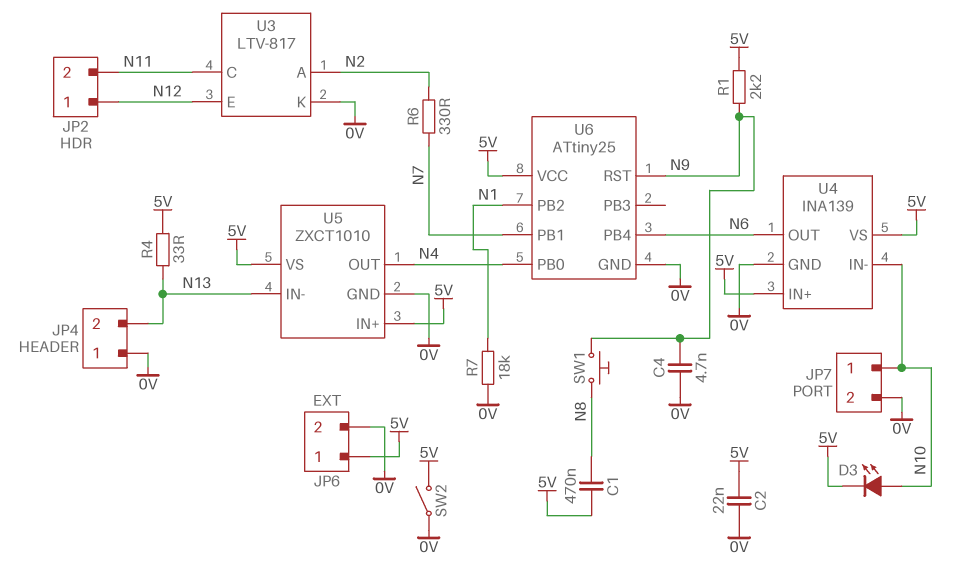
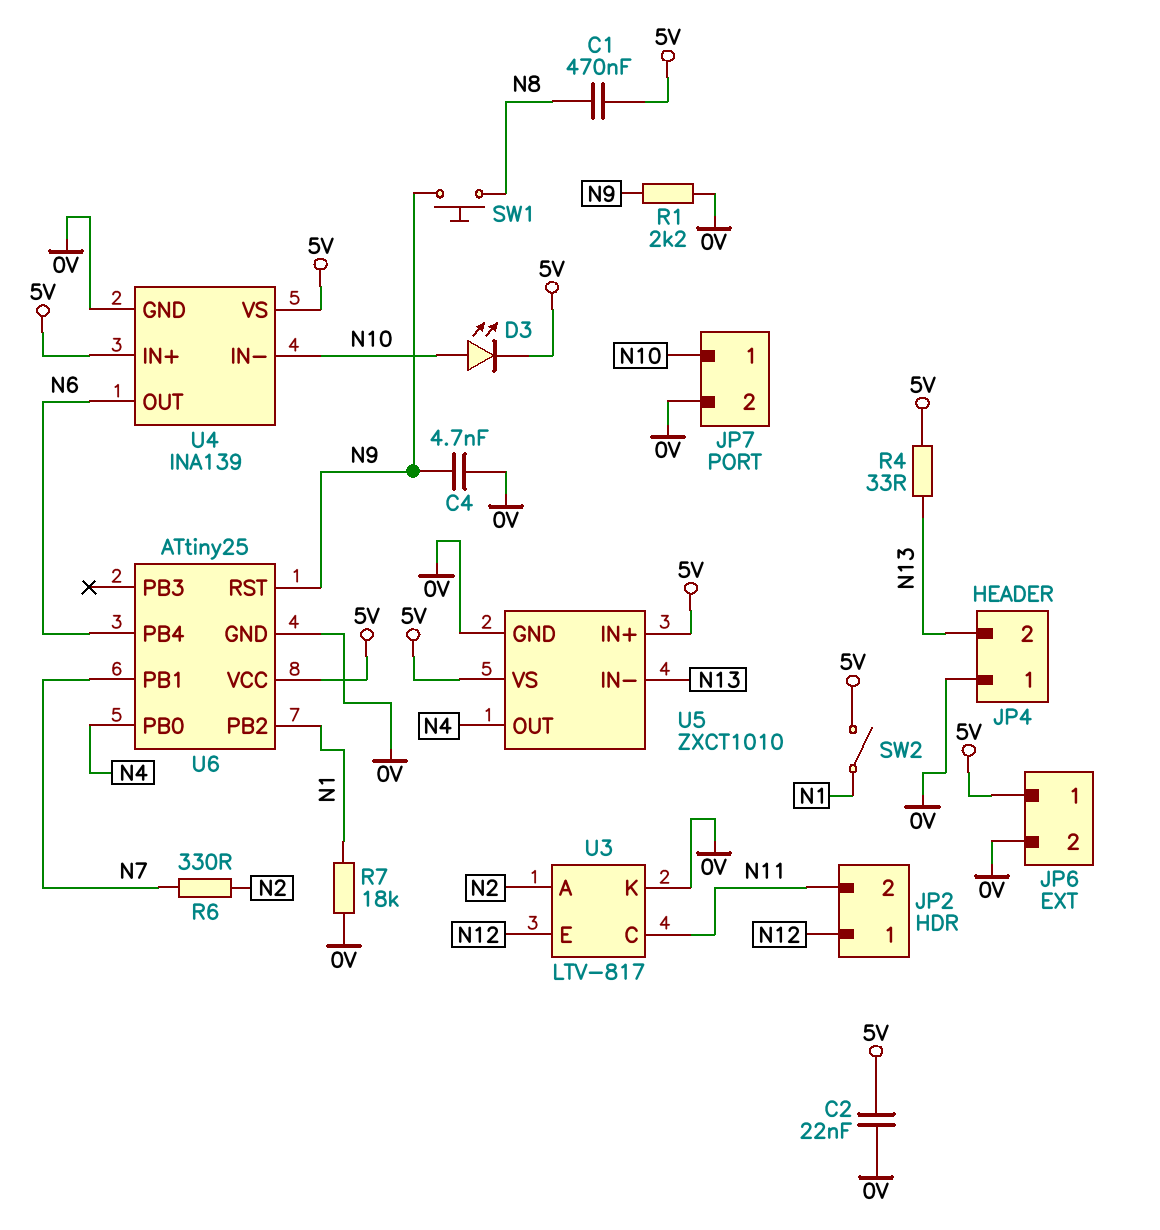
R1: 2.2k (5V, N9) -> 2.2k (0V, N9)
SW2: switch (0V, 5V) -> switch (5V, N1)

